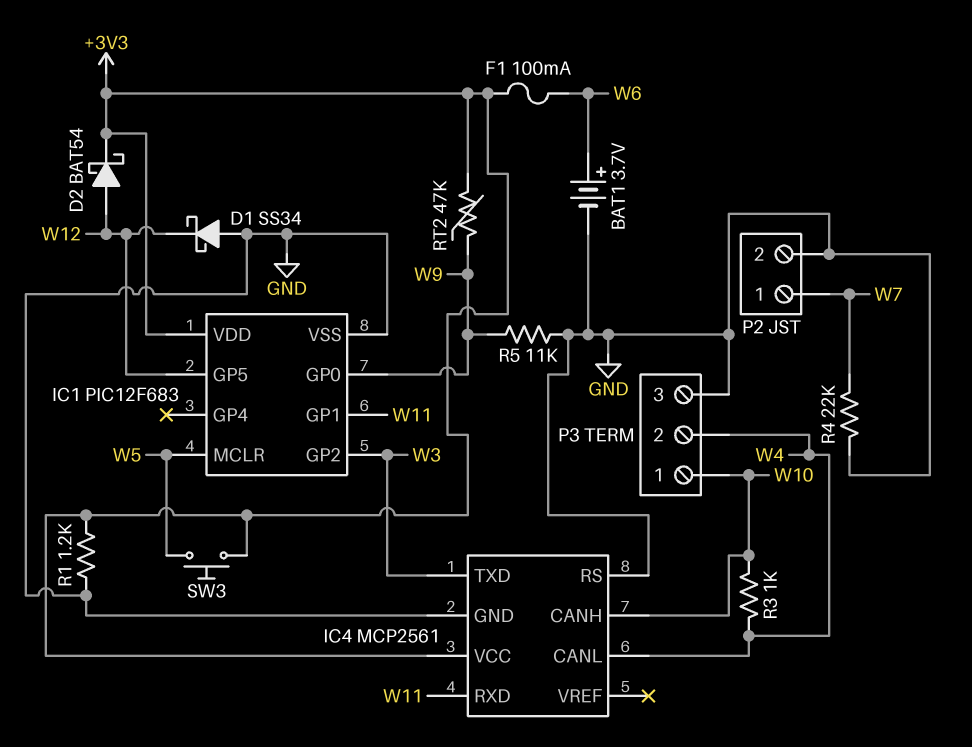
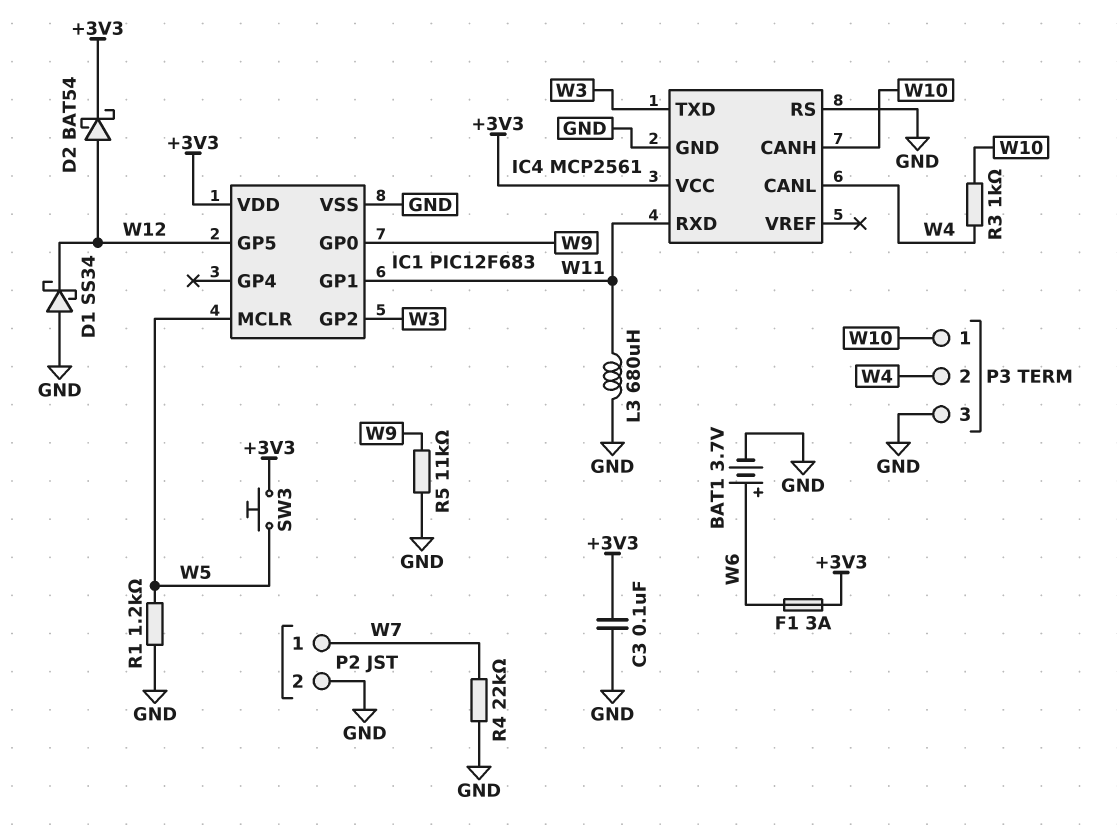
C3: none -> 100nF (+3V3, GND)
F1: 100mA (+3V3, W6) -> 3A (+3V3, W6)
L3: none -> 680uH (GND, W11)
R1: 1.2k (+3V3, GND) -> 1.2k (GND, W5)
RT2: 47k (+3V3, W9) -> none

